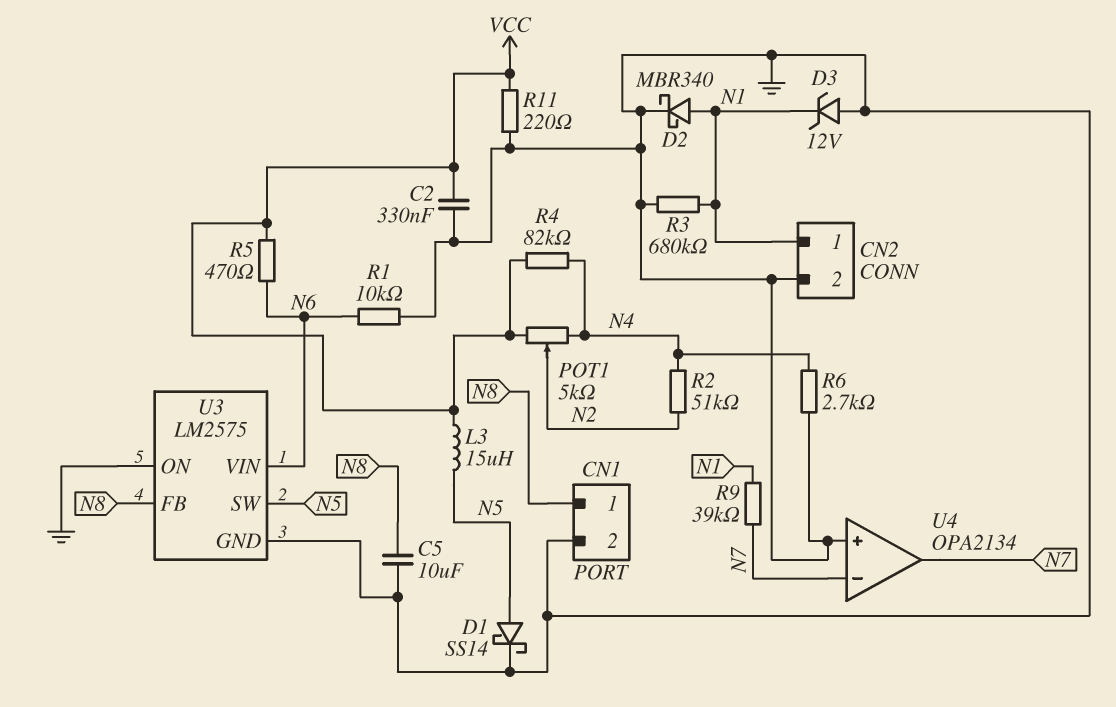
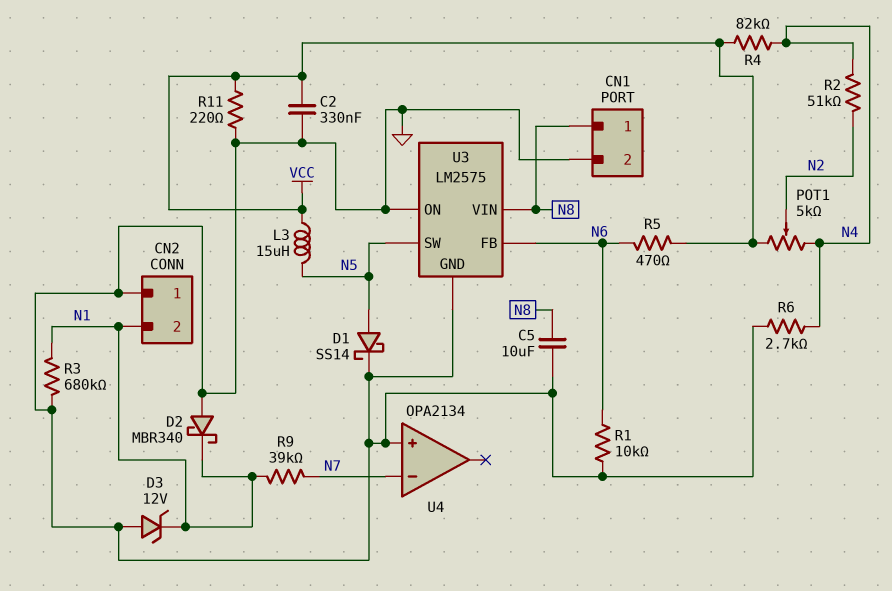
CN2 pin 1: N1 -> GND
CN2 pin 2: GND -> N1
D2: schottky MBR340 (A N1, K GND) -> schottky MBR340 (A GND, K N1)
U3 pin FB: N8 -> N6
U3 pin VIN: N6 -> N8
U4 pin out: N7 -> none

